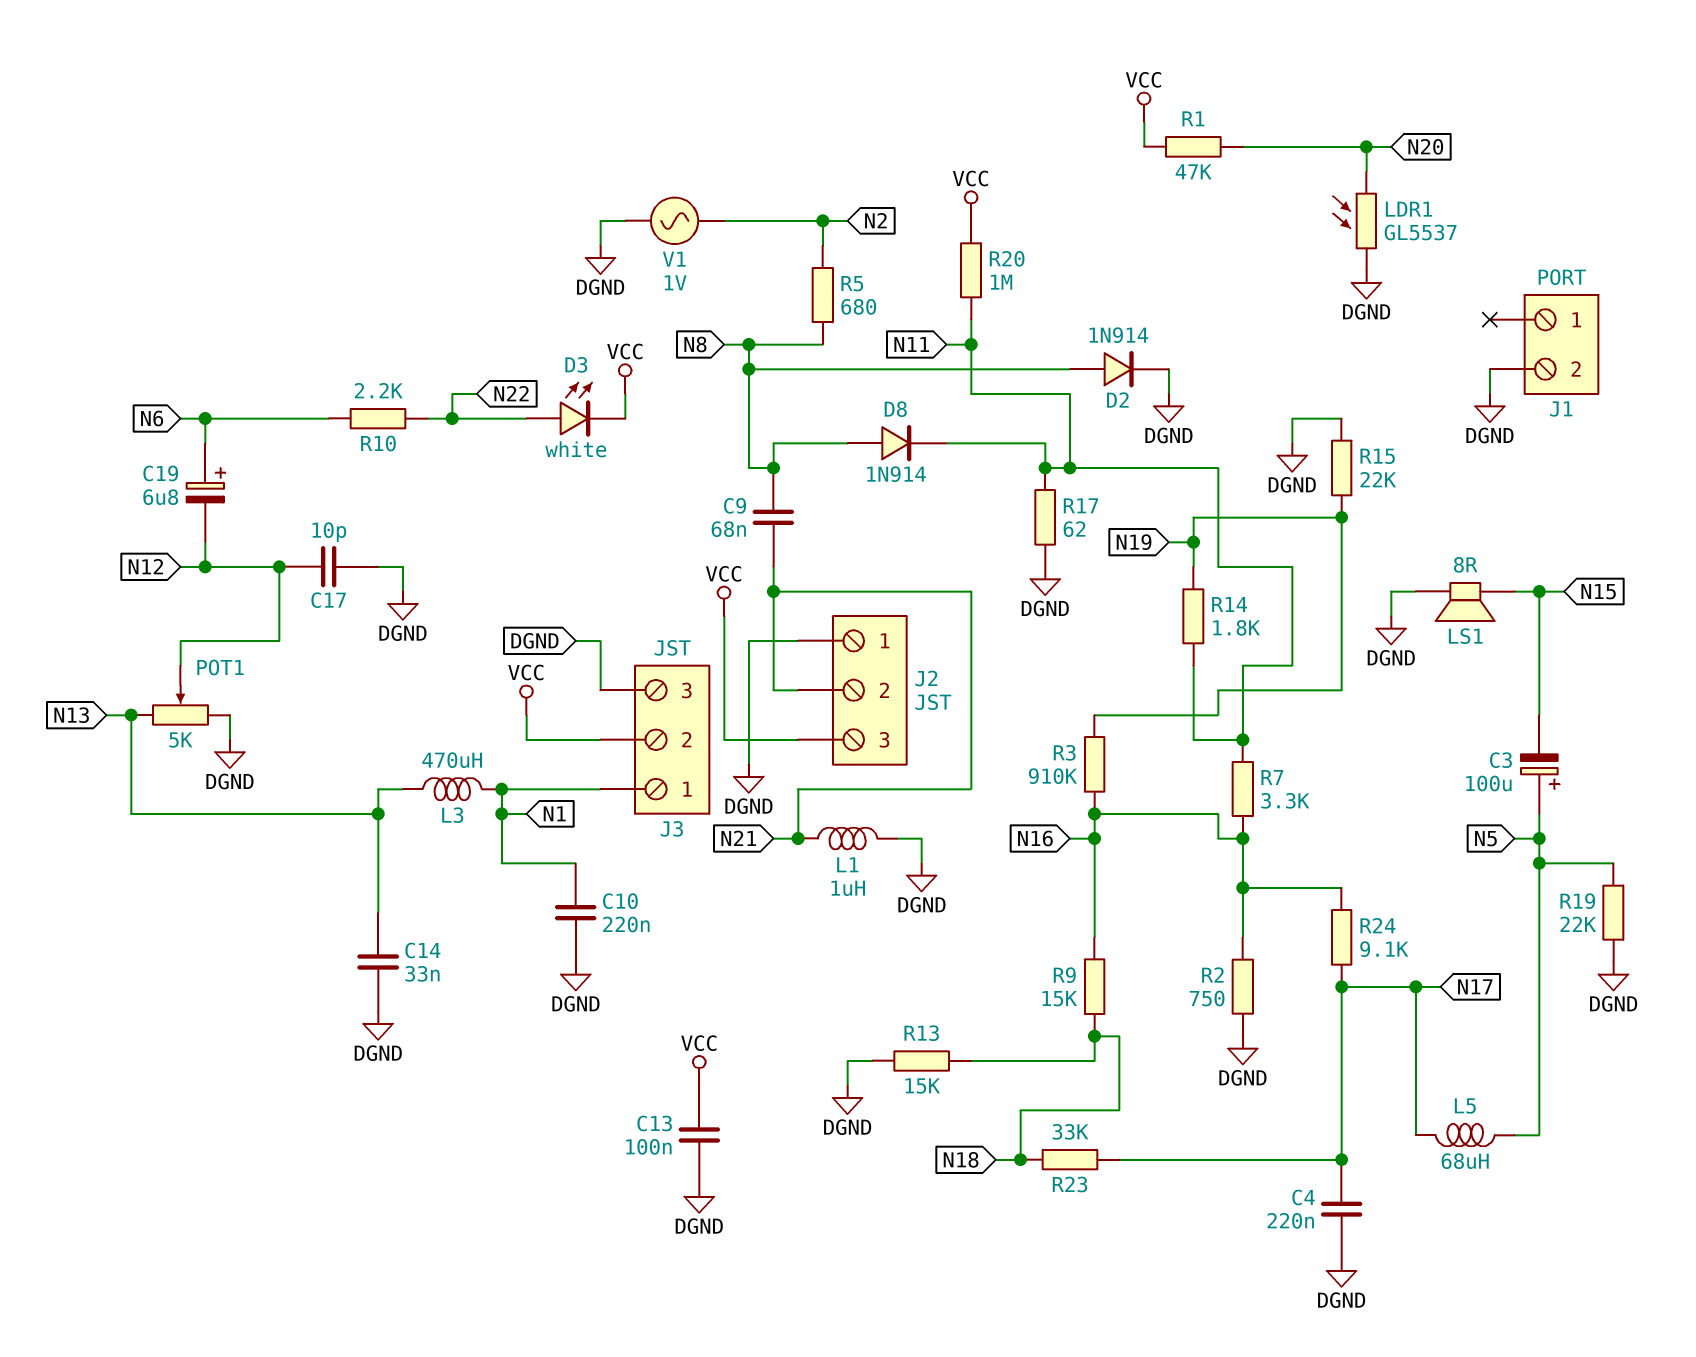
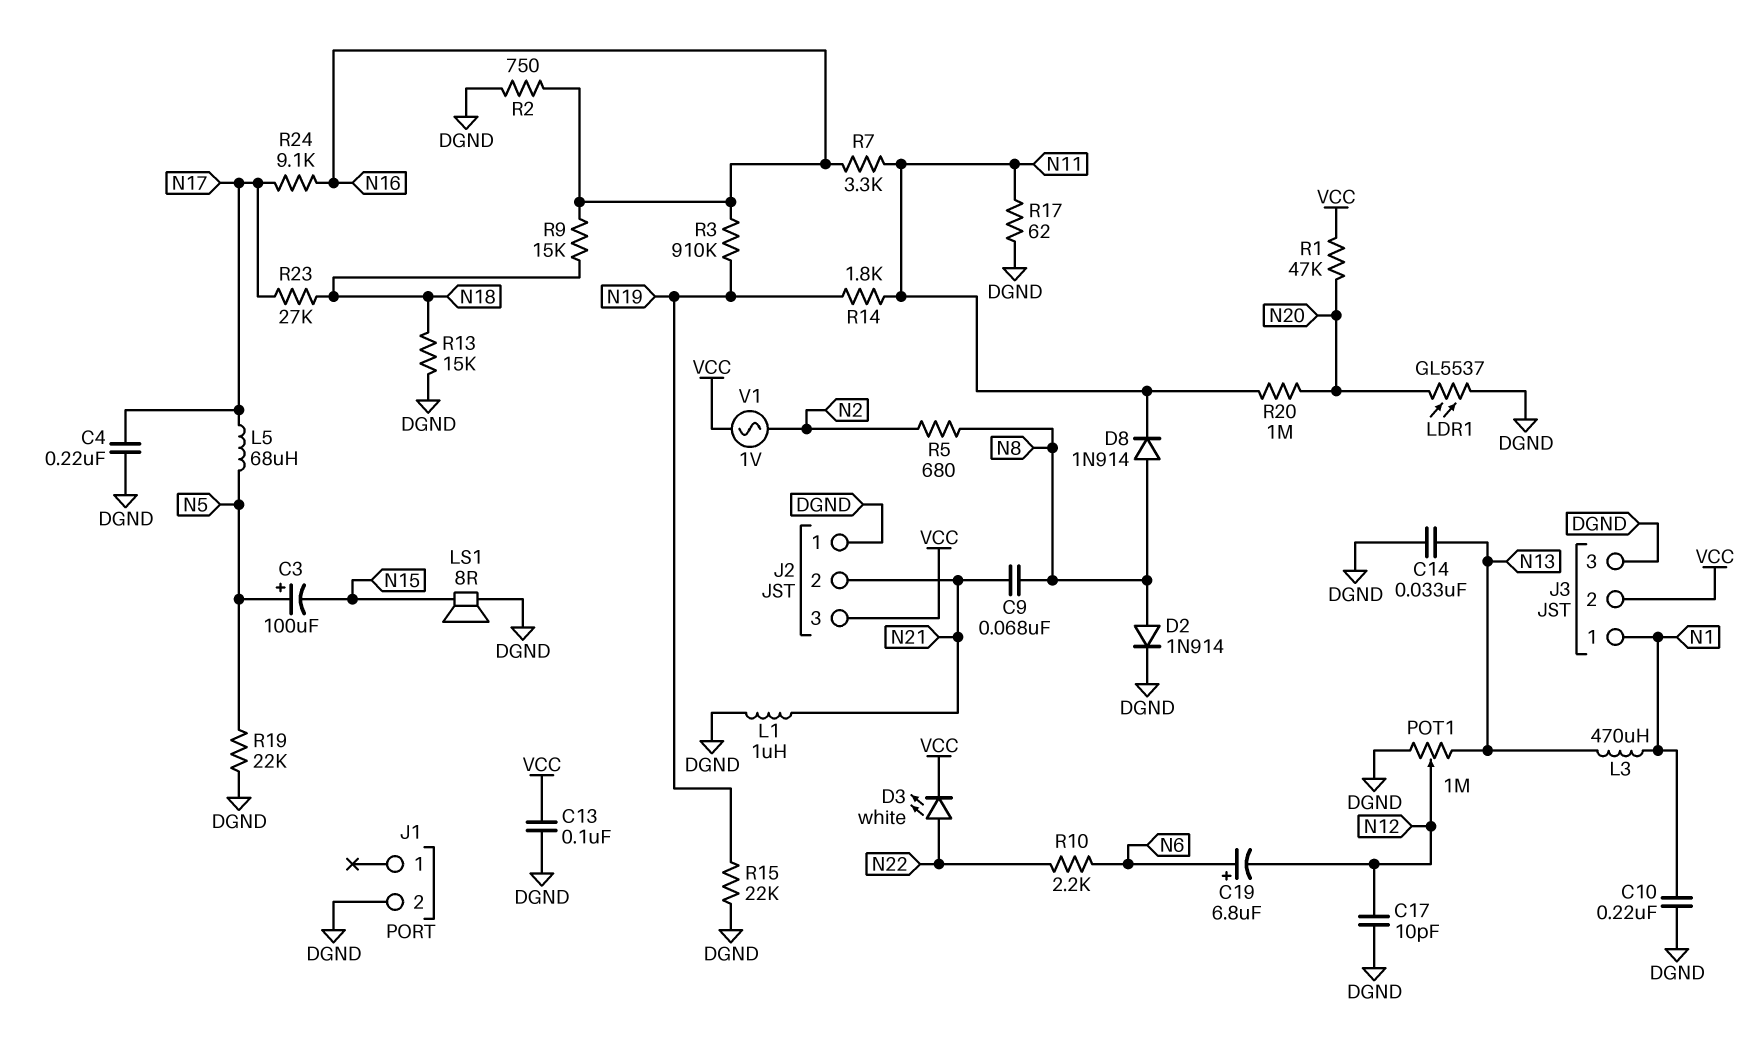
POT1: 5k (DGND, N13, wiper N12) -> 1M (DGND, N13, wiper N12)
R20: 1M (N11, VCC) -> 1M (N11, N20)
R23: 33k (N17, N18) -> 27k (N17, N18)
V1: AC 1V (DGND, N2) -> AC 1V (N2, VCC)

